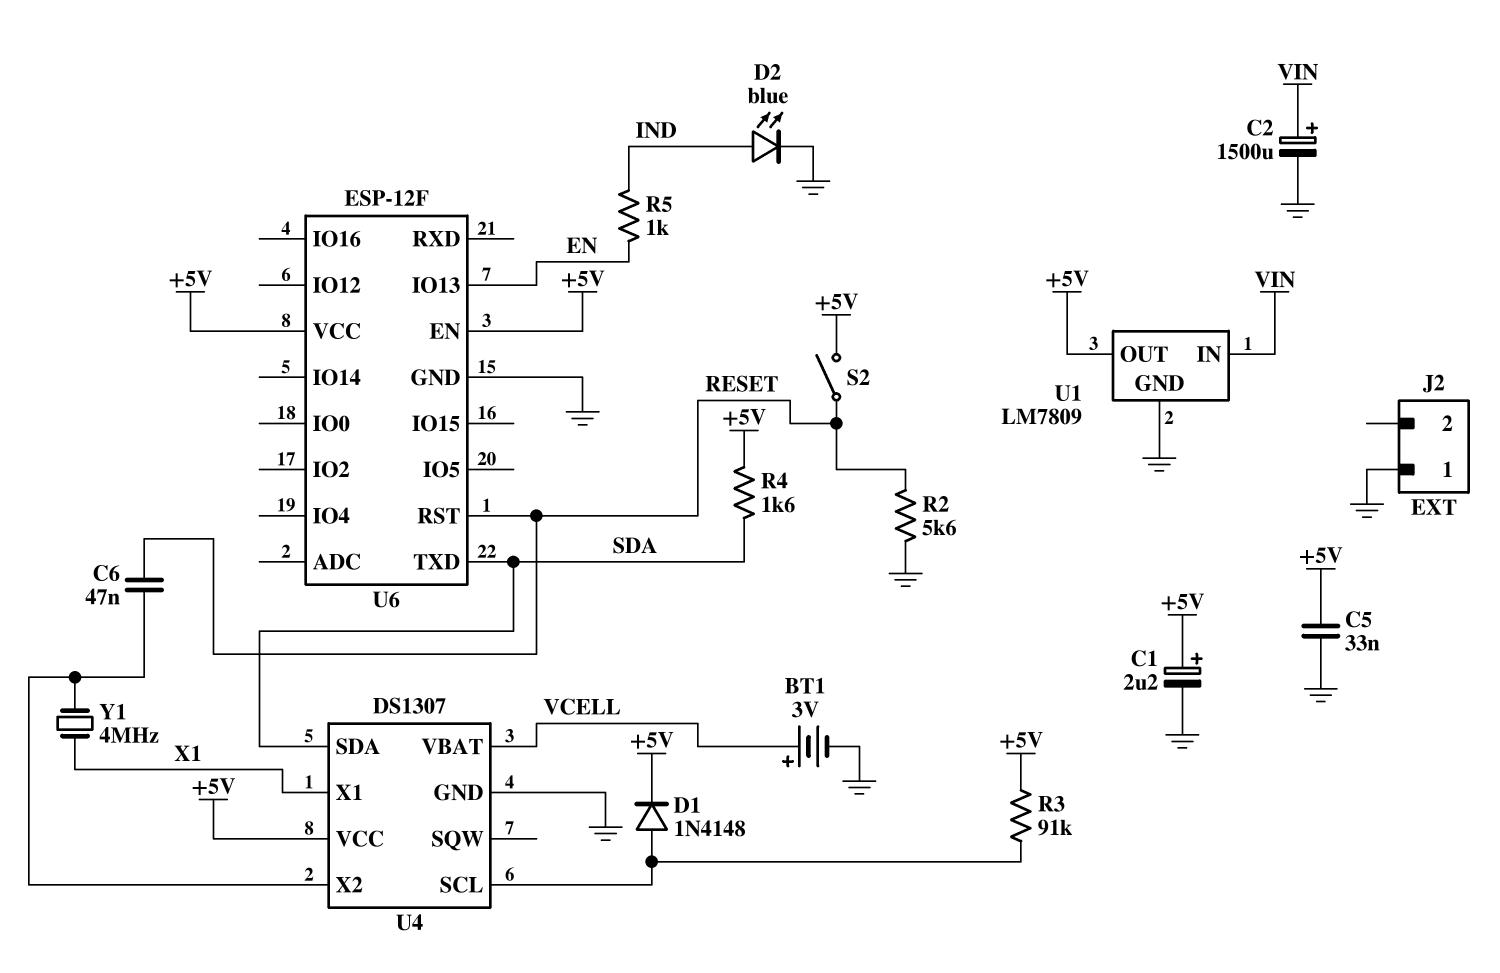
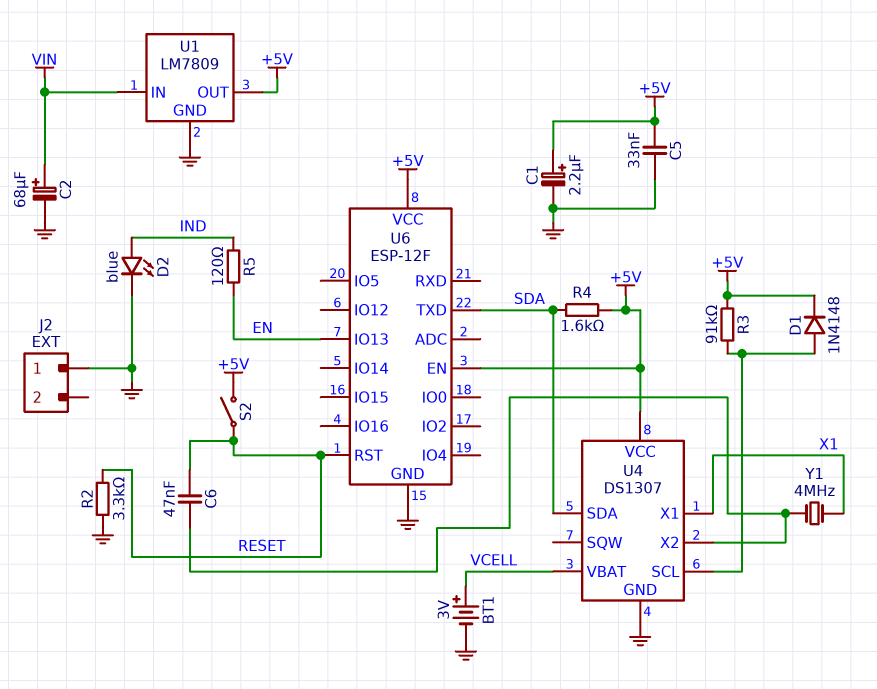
C2: 1500uF (plus VIN, minus GND) -> 68uF (plus VIN, minus GND)
R2: 5.6k (GND, RESET) -> 3.3k (GND, RESET)
R5: 1k (EN, IND) -> 120 (EN, IND)

